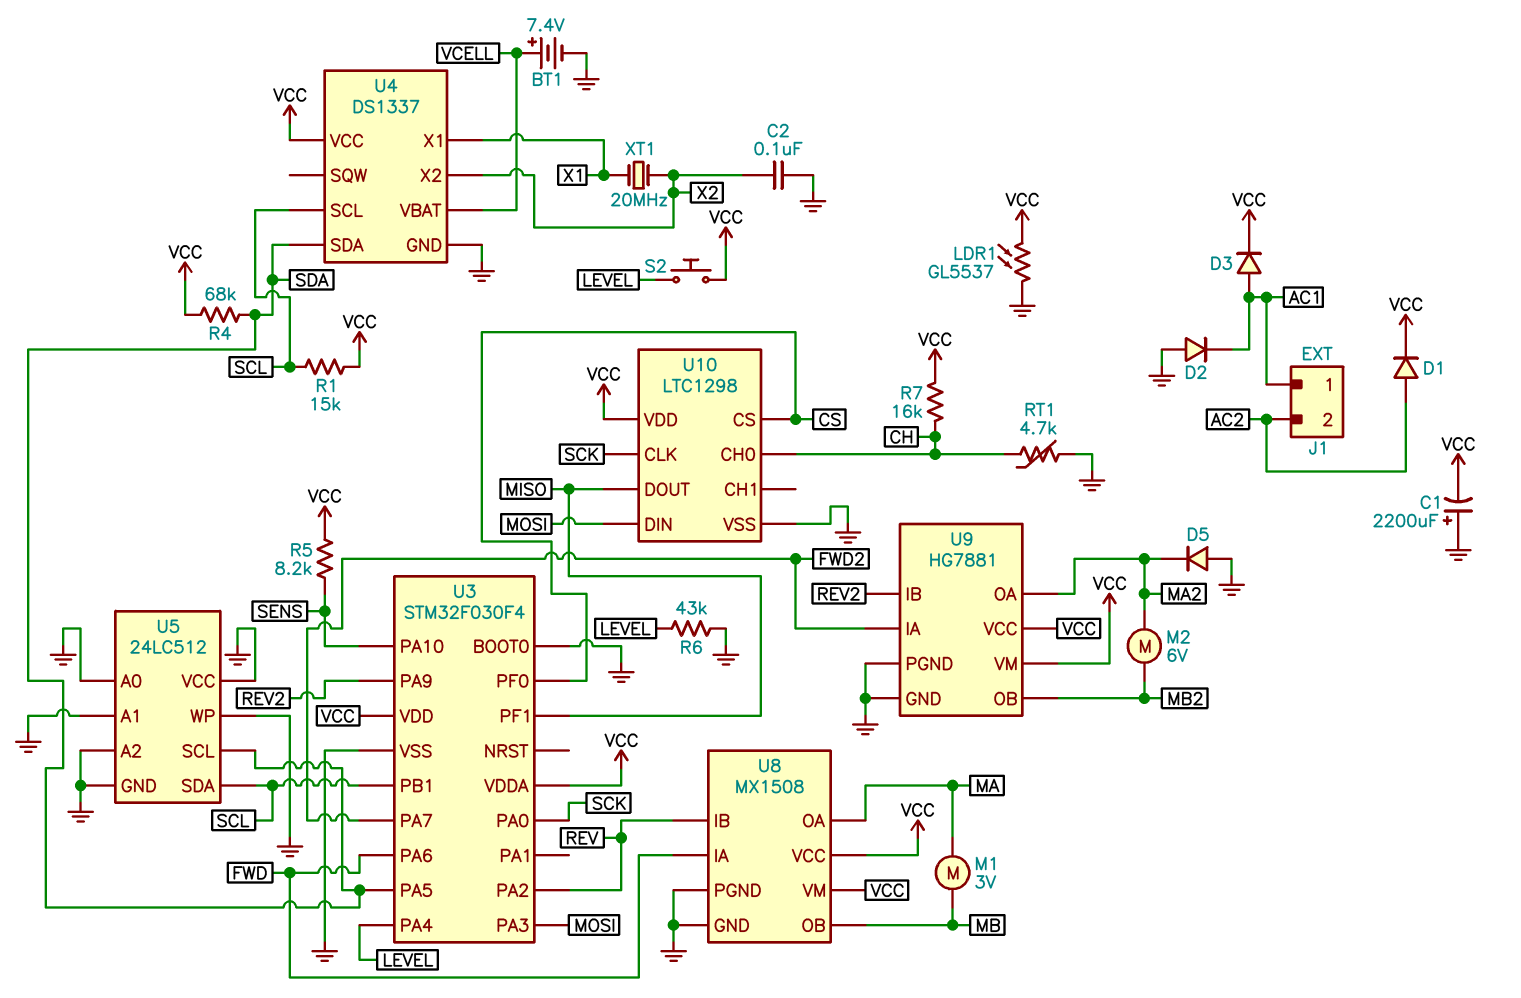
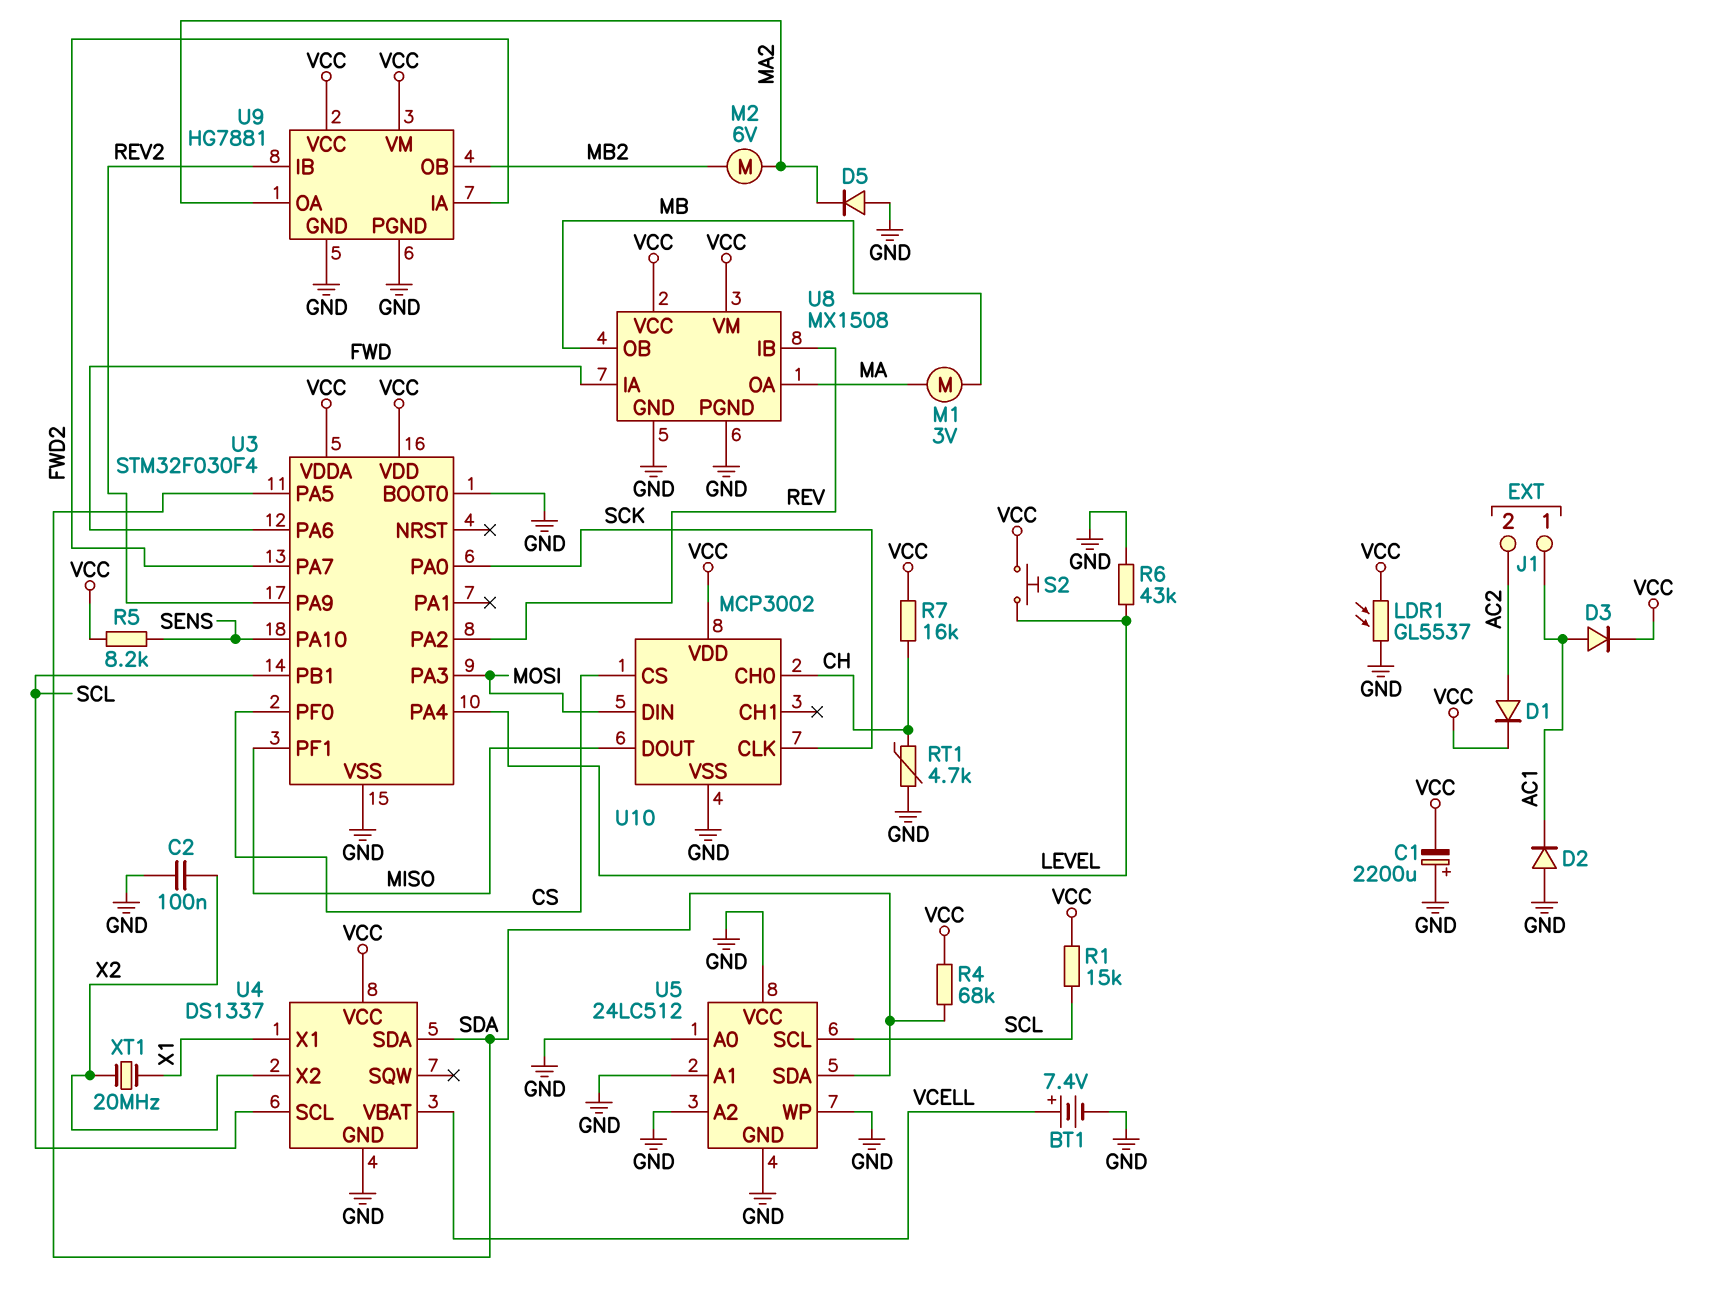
U5 pin SCL: SDA -> SCL
U5 pin SDA: SCL -> SDA
U10: LTC1298 -> MCP3002

